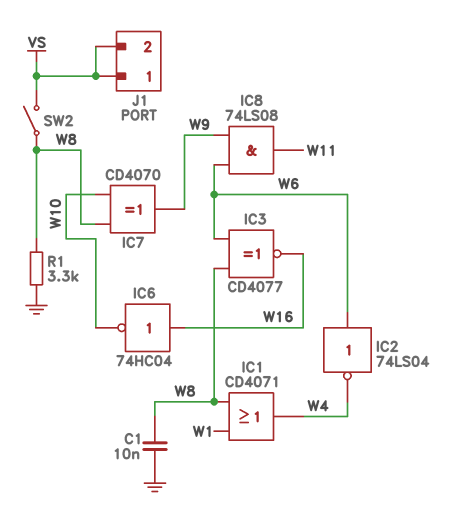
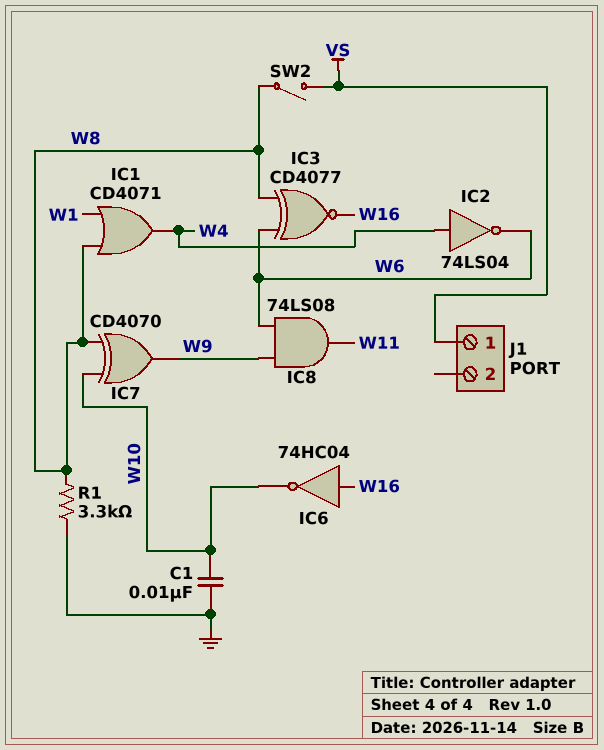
C1: 10nF (GND, W8) -> 10nF (GND, W10)
IC2: NOT 74LS04 (in W6, out W4) -> NOT 74LS04 (in W4, out W6)
J1 pin 2: VS -> none

